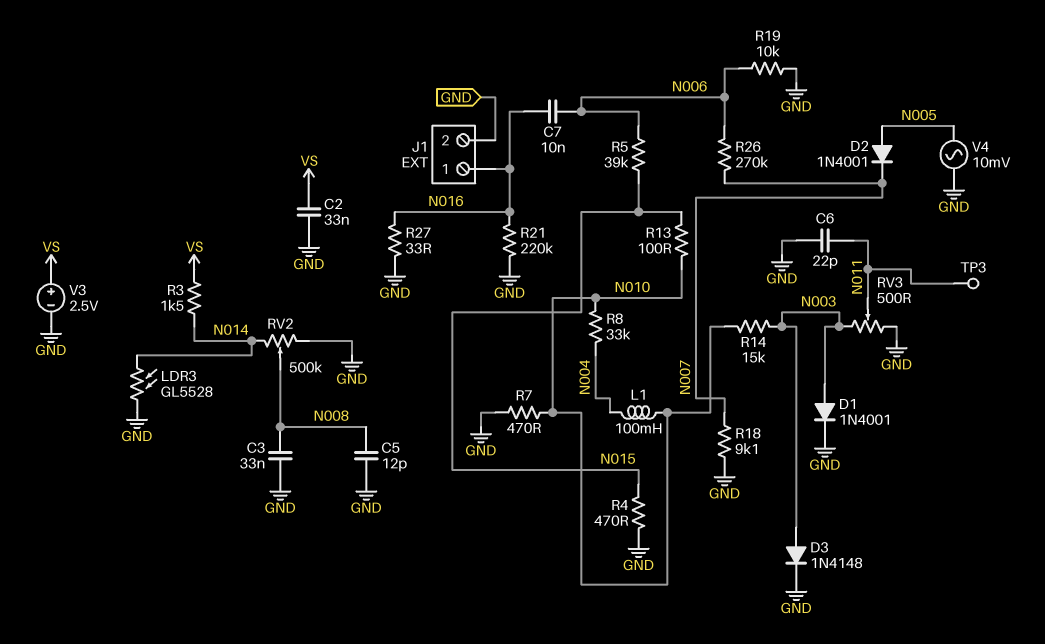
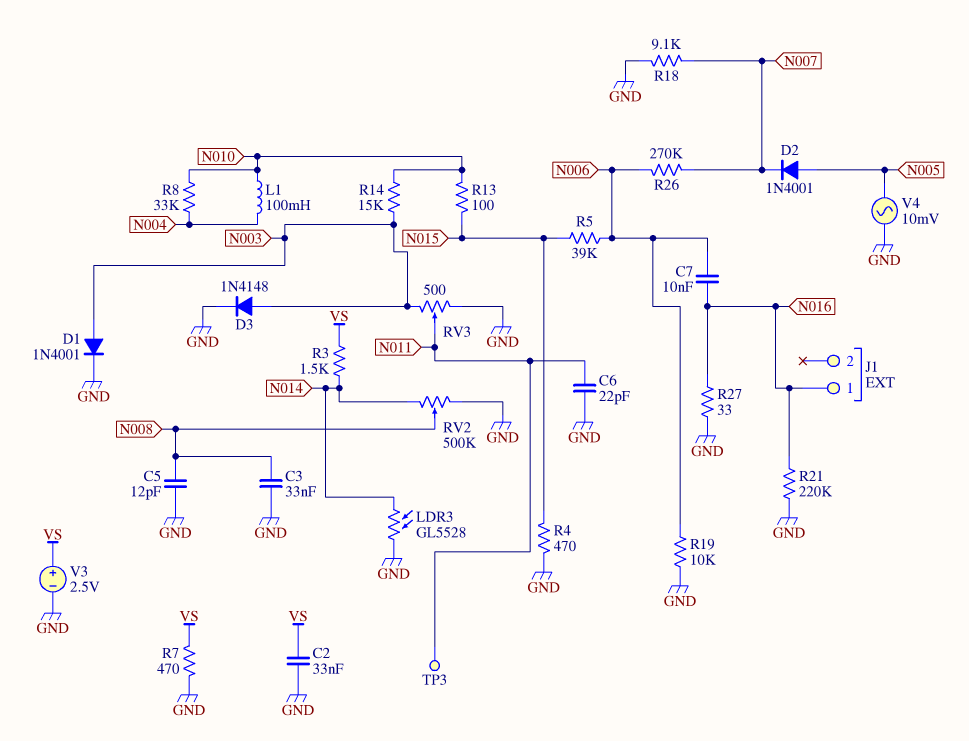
J1 pin 2: GND -> none
R7: 470 (GND, N010) -> 470 (GND, VS)

